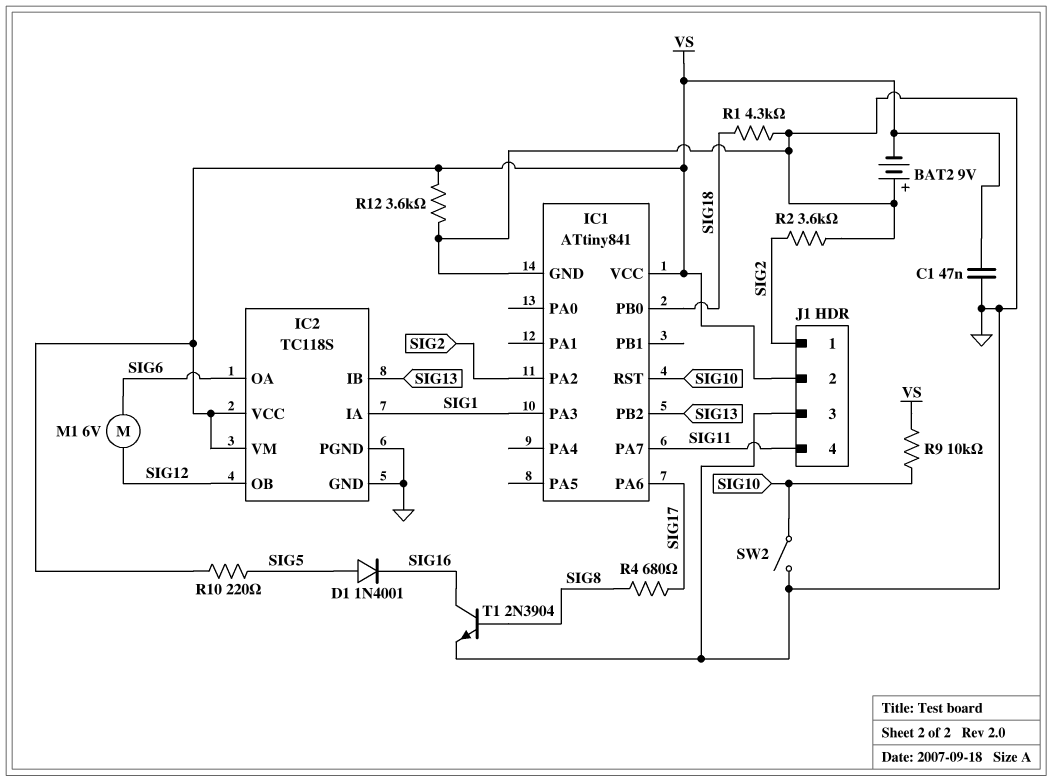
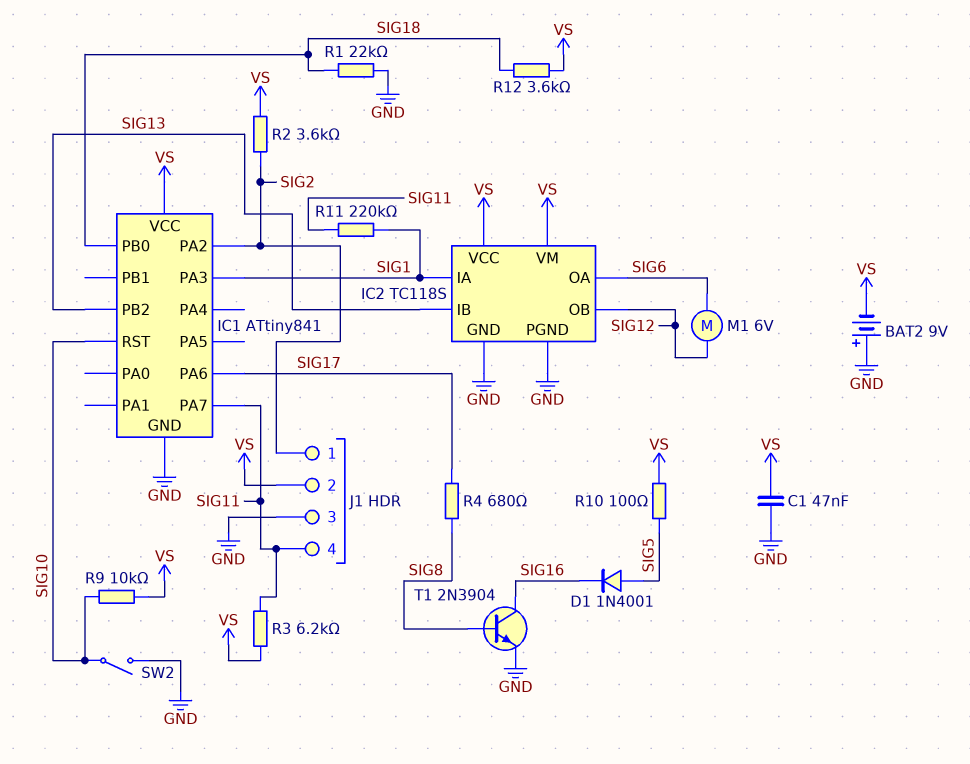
R1: 4.3k (GND, SIG18) -> 22k (GND, SIG18)
R2: 3.6k (GND, SIG2) -> 3.6k (SIG2, VS)
R3: none -> 6.2k (SIG11, VS)
R10: 220 (SIG5, VS) -> 100 (SIG5, VS)
R11: none -> 220k (SIG1, SIG11)
R12: 3.6k (GND, VS) -> 3.6k (SIG18, VS)

